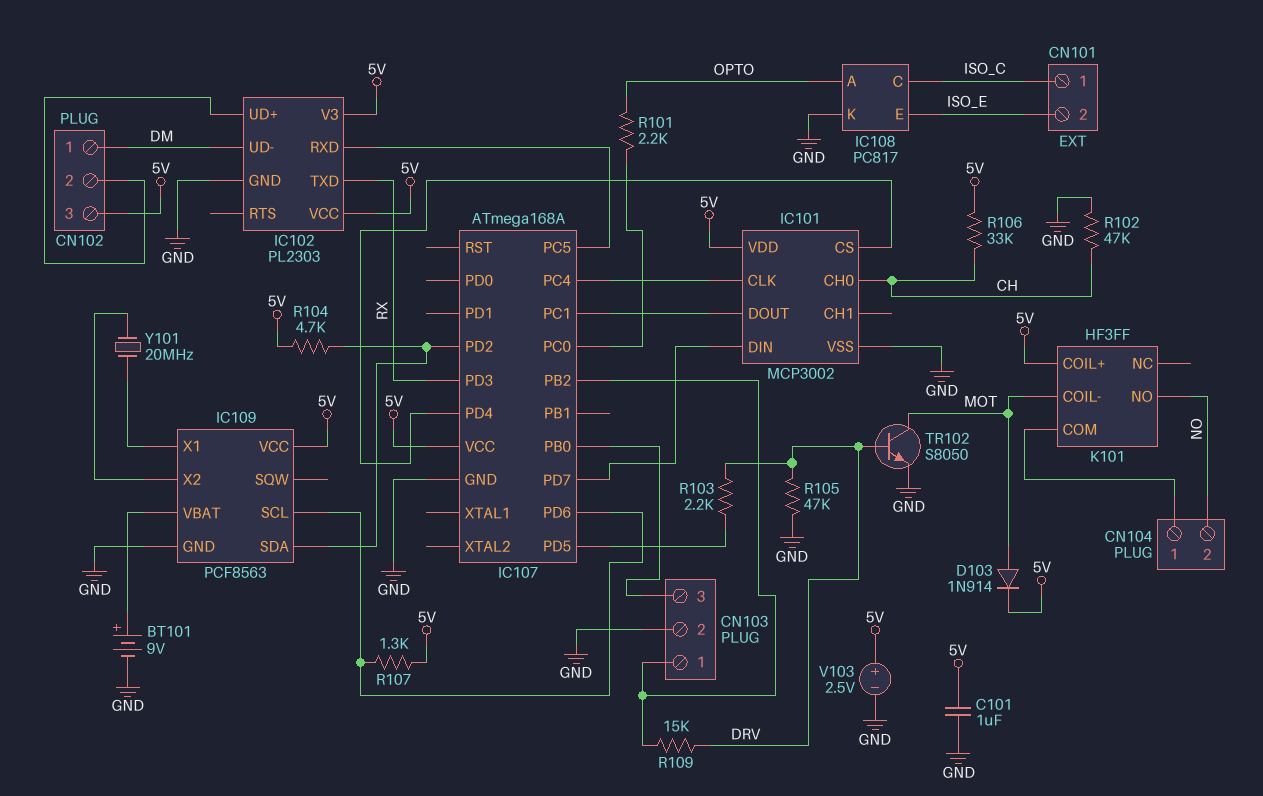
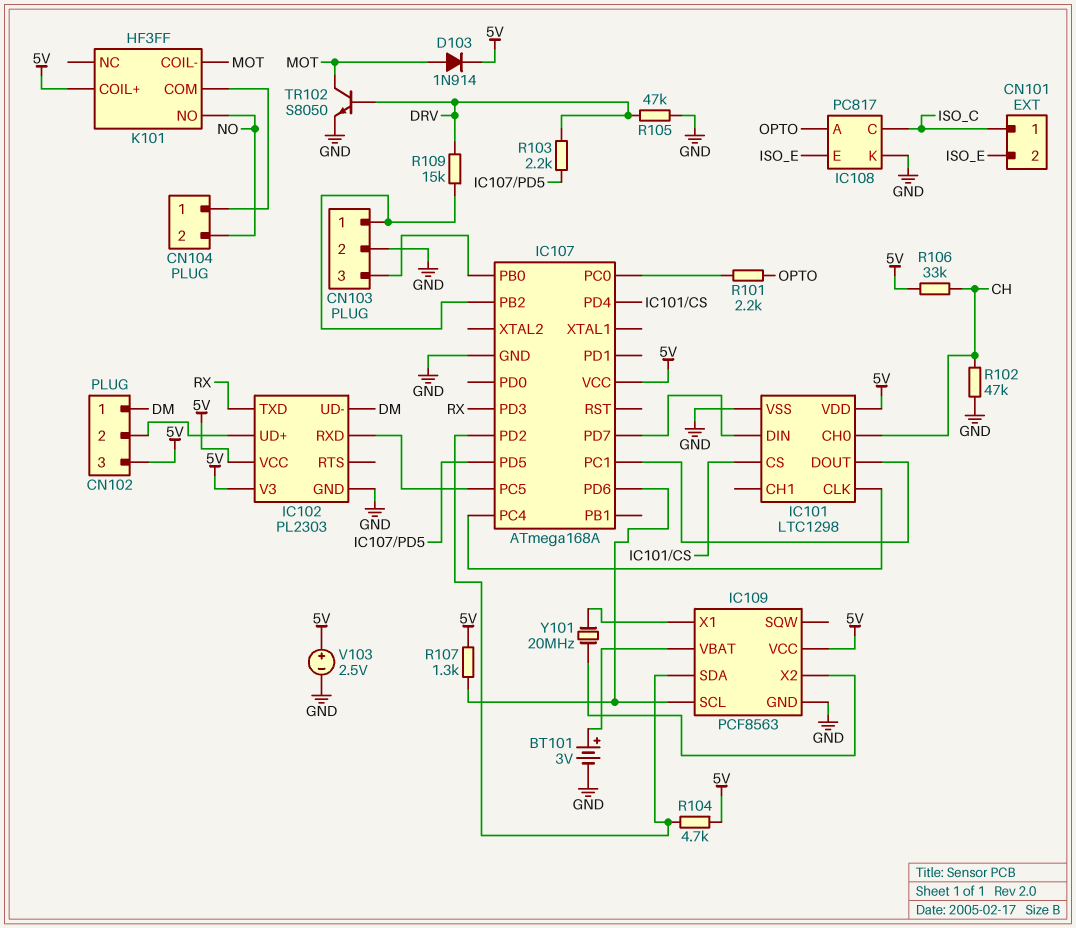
BT101: 9V (plus IC109/VBAT, minus GND) -> 3V (plus IC109/VBAT, minus GND)
C101: 1uF (5V, GND) -> none
IC101: MCP3002 -> LTC1298

